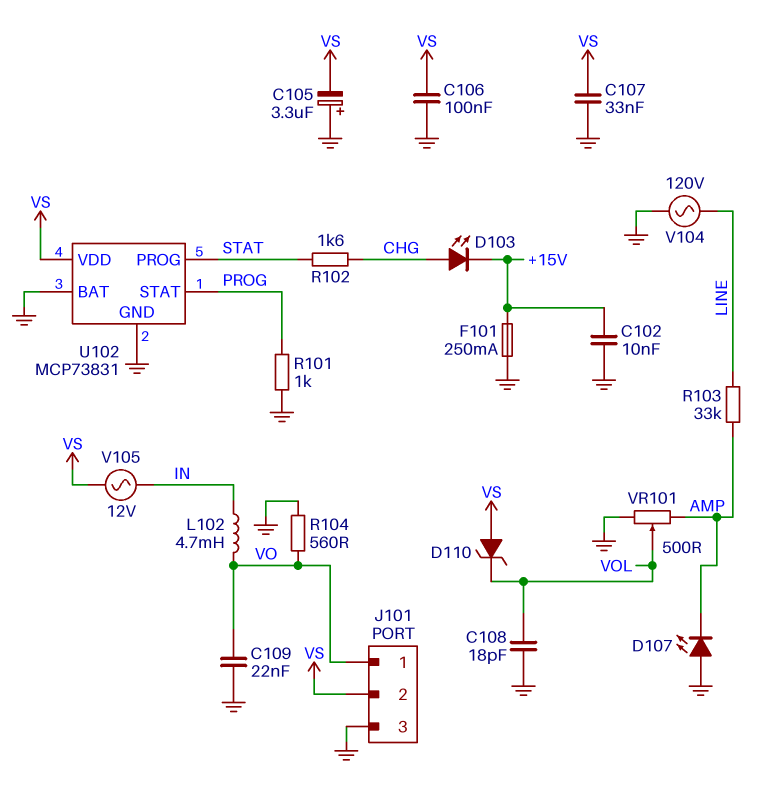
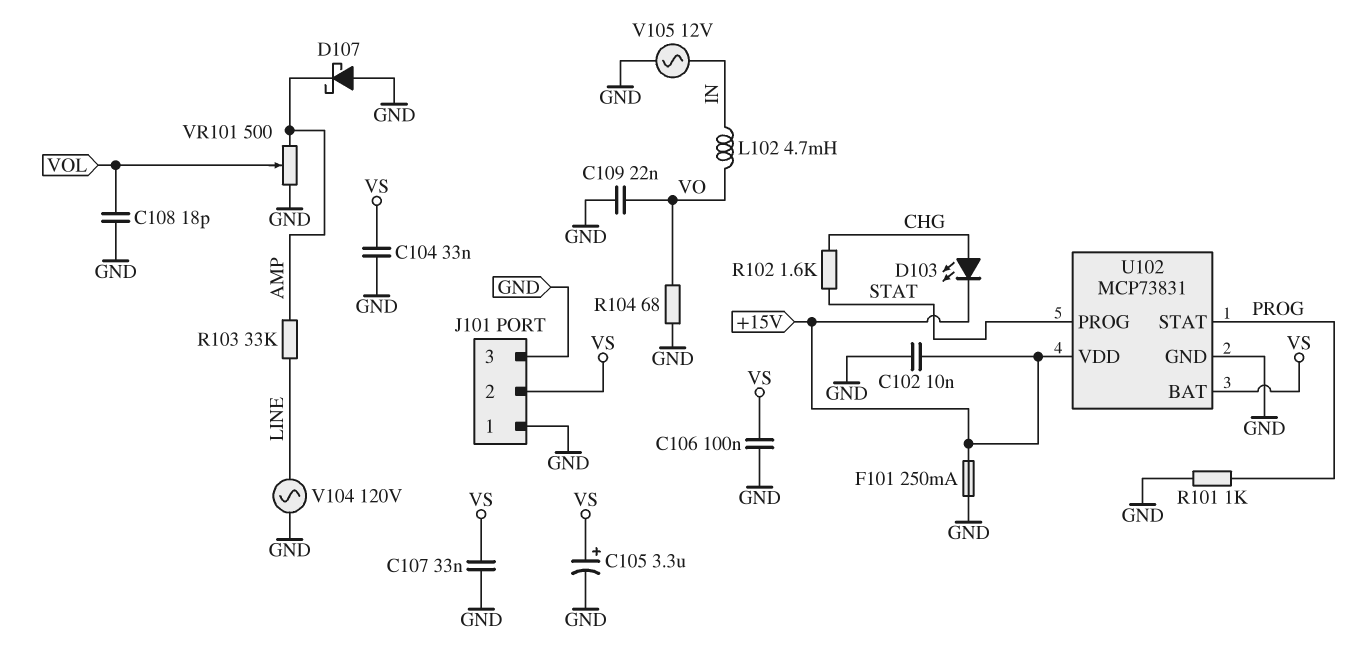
C104: none -> 33nF (GND, VS)
C105: 3.3uF (plus GND, minus VS) -> 3.3uF (plus VS, minus GND)
D107: LED (A GND, K AMP) -> schottky (A GND, K AMP)
D110: zener (A VS, K VOL) -> none
J101 pin 1: VO -> GND
R104: 560 (GND, VO) -> 68 (GND, VO)
U102 pin BAT: GND -> VS
U102 pin VDD: VS -> +15V
V105: AC 12V (IN, VS) -> AC 12V (GND, IN)

